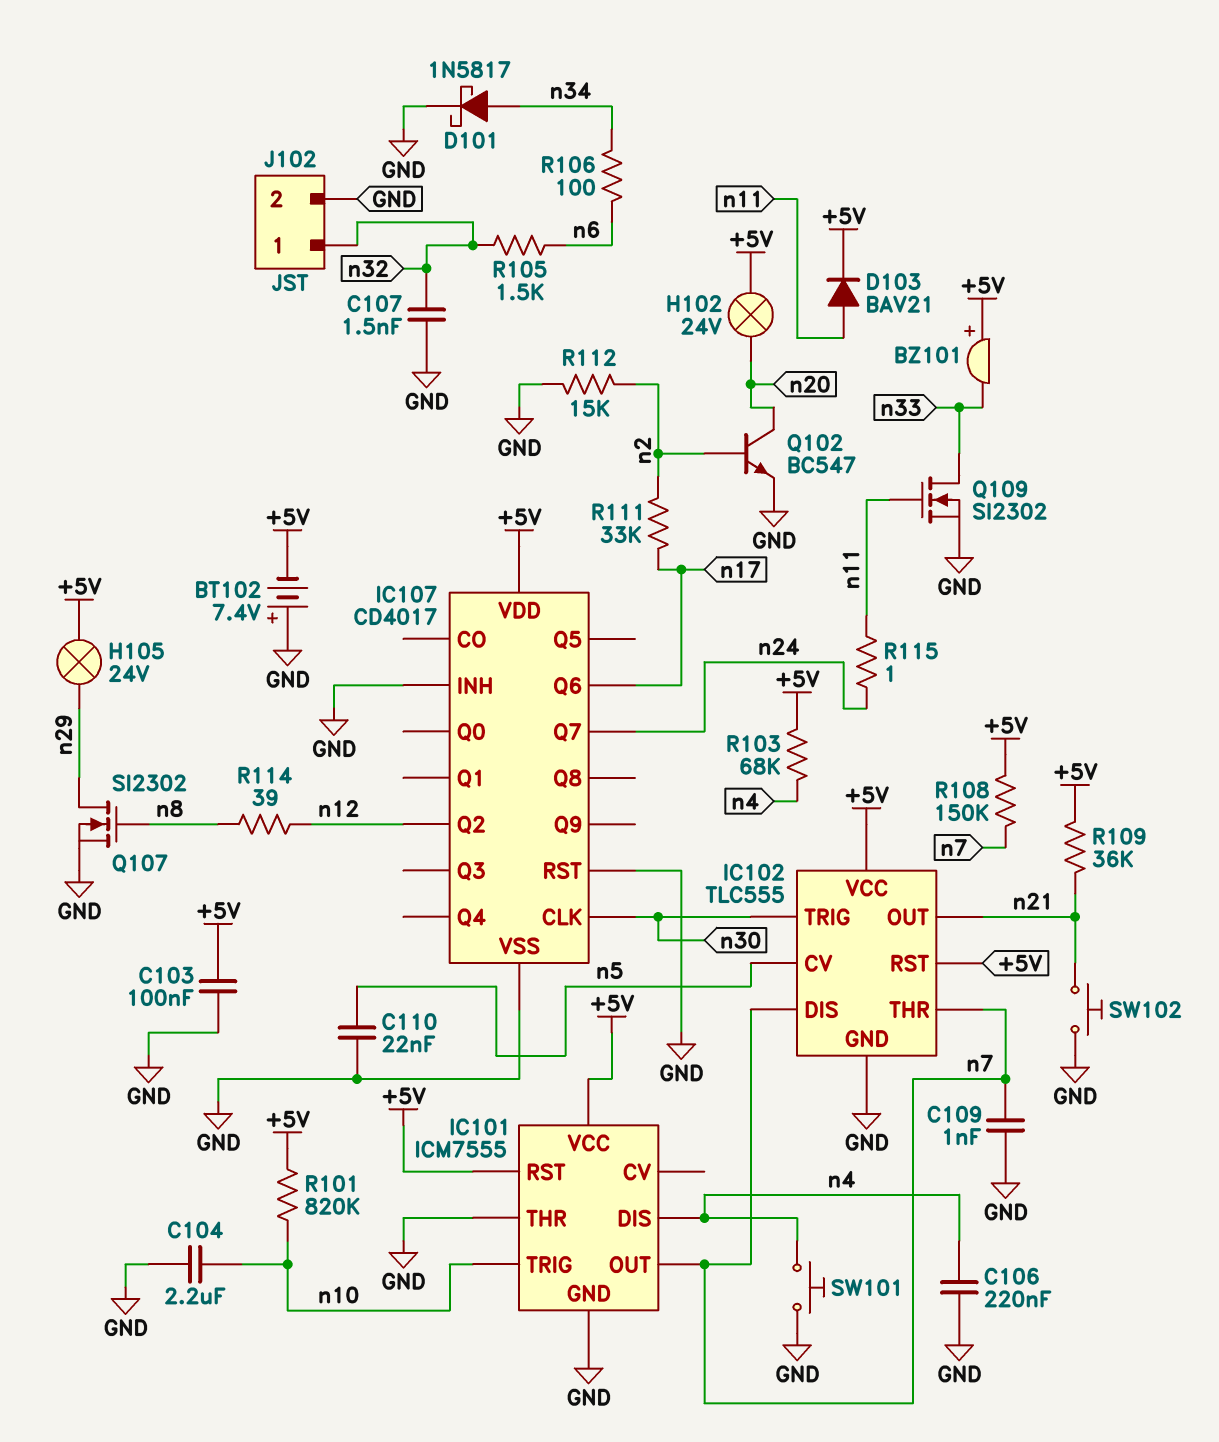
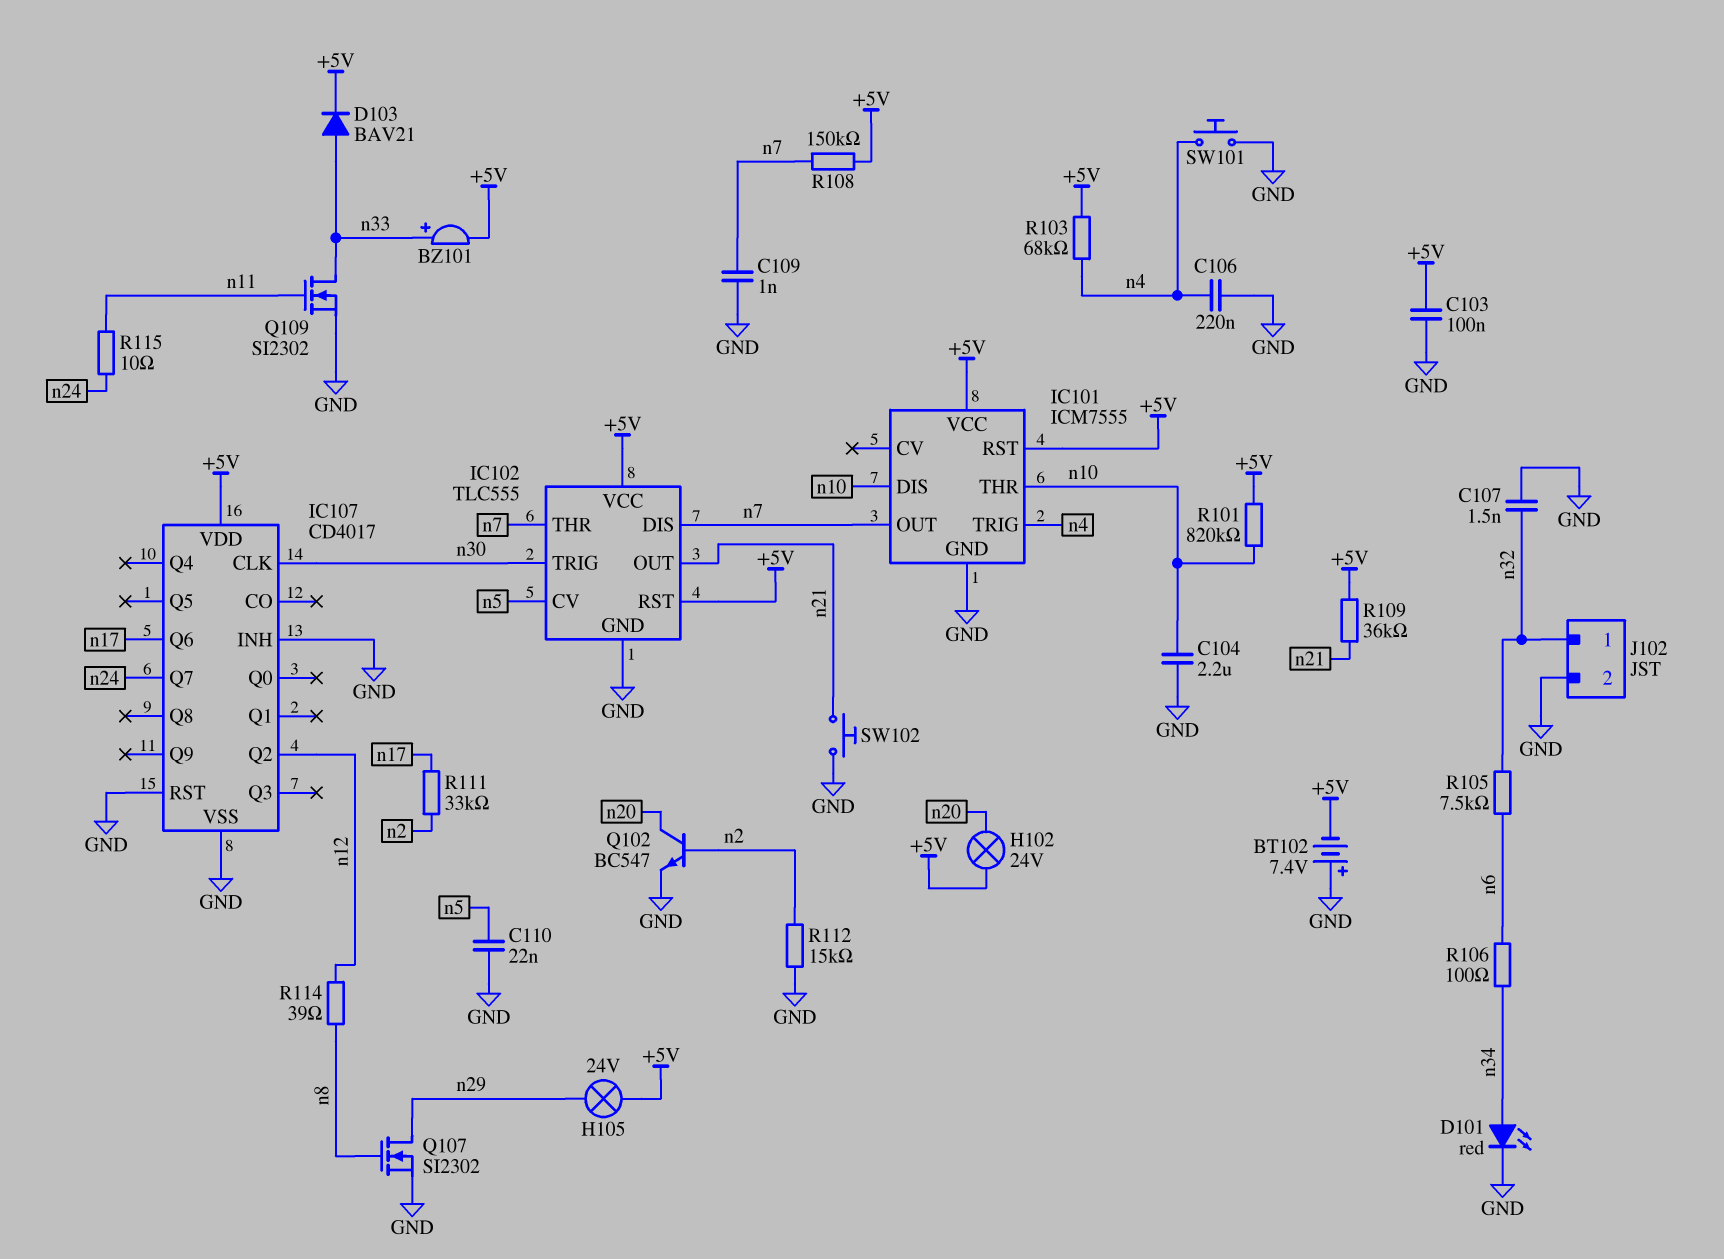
BZ101: buzzer (plus +5V, minus n33) -> buzzer (plus n33, minus +5V)
D101: schottky 1N5817 (A n34, K GND) -> LED red (A n34, K GND)
D103: diode BAV21 (A n11, K +5V) -> diode BAV21 (A n33, K +5V)
IC101 pin DIS: n4 -> n10
IC101 pin THR: GND -> n10
IC101 pin TRIG: n10 -> n4
R105: 1.5k (n6, n32) -> 7.5k (n6, n32)
R115: 1 (n11, n24) -> 10 (n11, n24)

